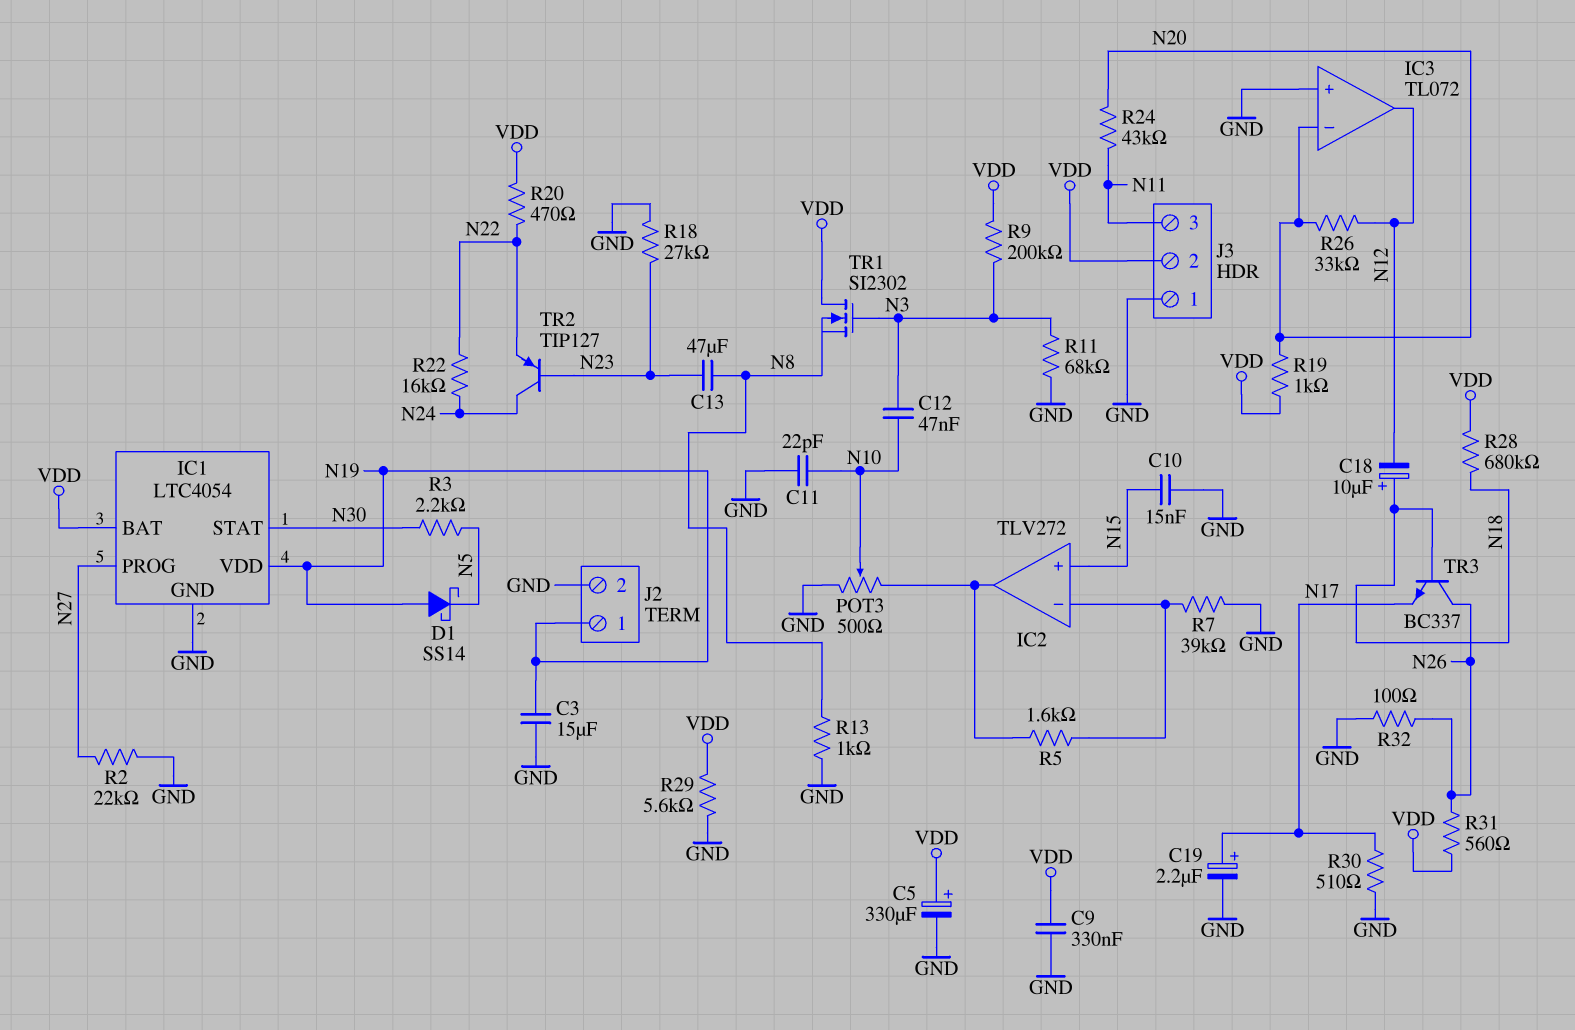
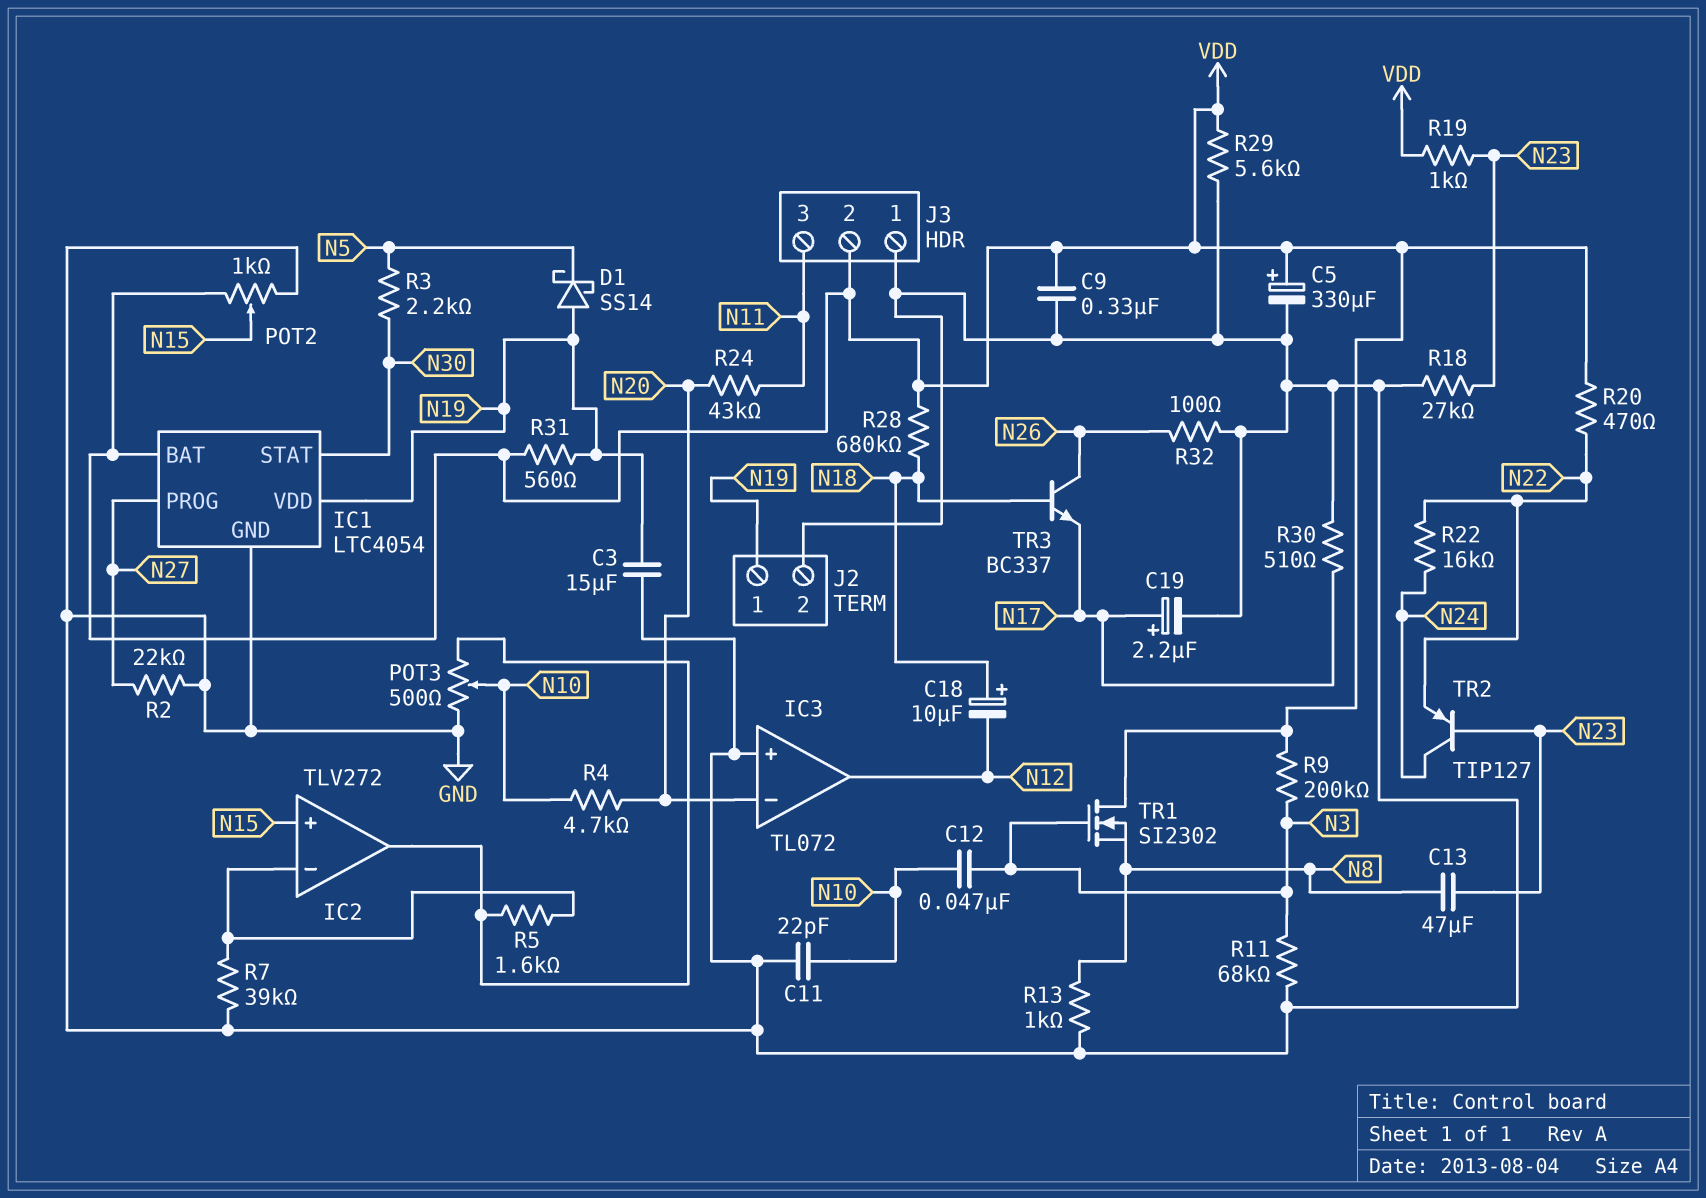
C10: 15nF (GND, N15) -> none
POT2: none -> 1k (GND, VDD, wiper N15)
R4: none -> 4.7k (N10, N20)
R19: 1k (N20, VDD) -> 1k (N23, VDD)
R26: 33k (N12, N20) -> none
R31: 560 (N26, VDD) -> 560 (N19, VDD)

